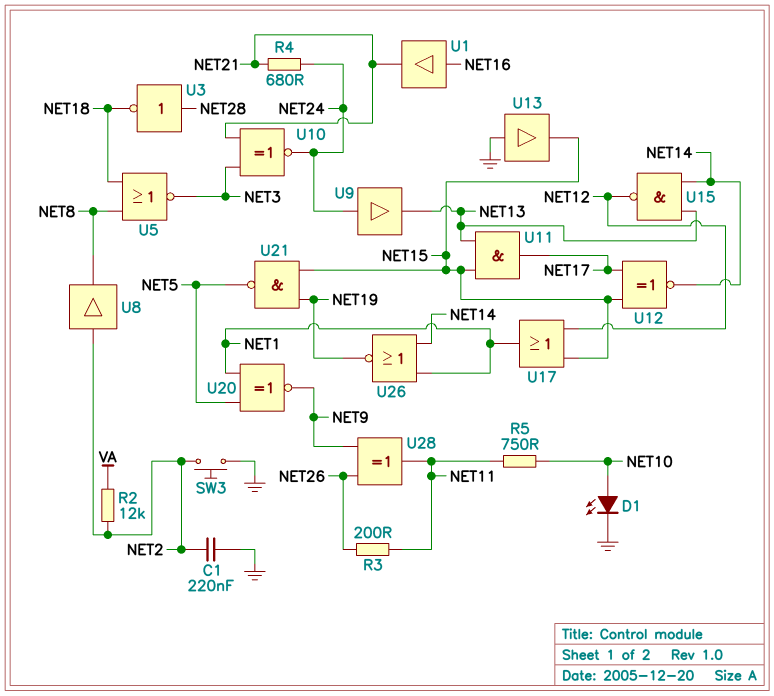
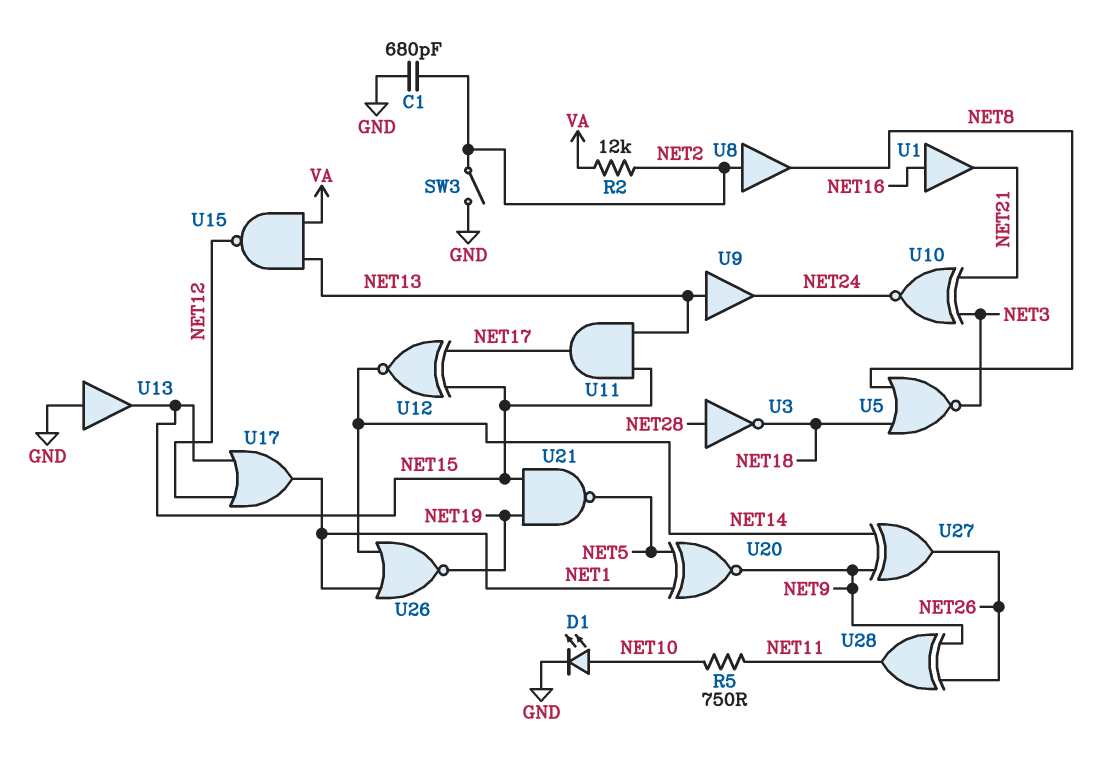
C1: 220nF (GND, NET2) -> 680pF (GND, NET2)
R3: 200 (NET11, NET26) -> none
R4: 680 (NET21, NET24) -> none
SW3: button (GND, NET2) -> switch (GND, NET2)
U9: buffer (in NET24, out NET13) -> buffer (in NET13, out NET24)
U15: NAND (in NET13, in NET14, out NET12) -> NAND (in NET13, in VA, out NET12)
U27: none -> XOR (in NET9, in NET14, out NET26)

